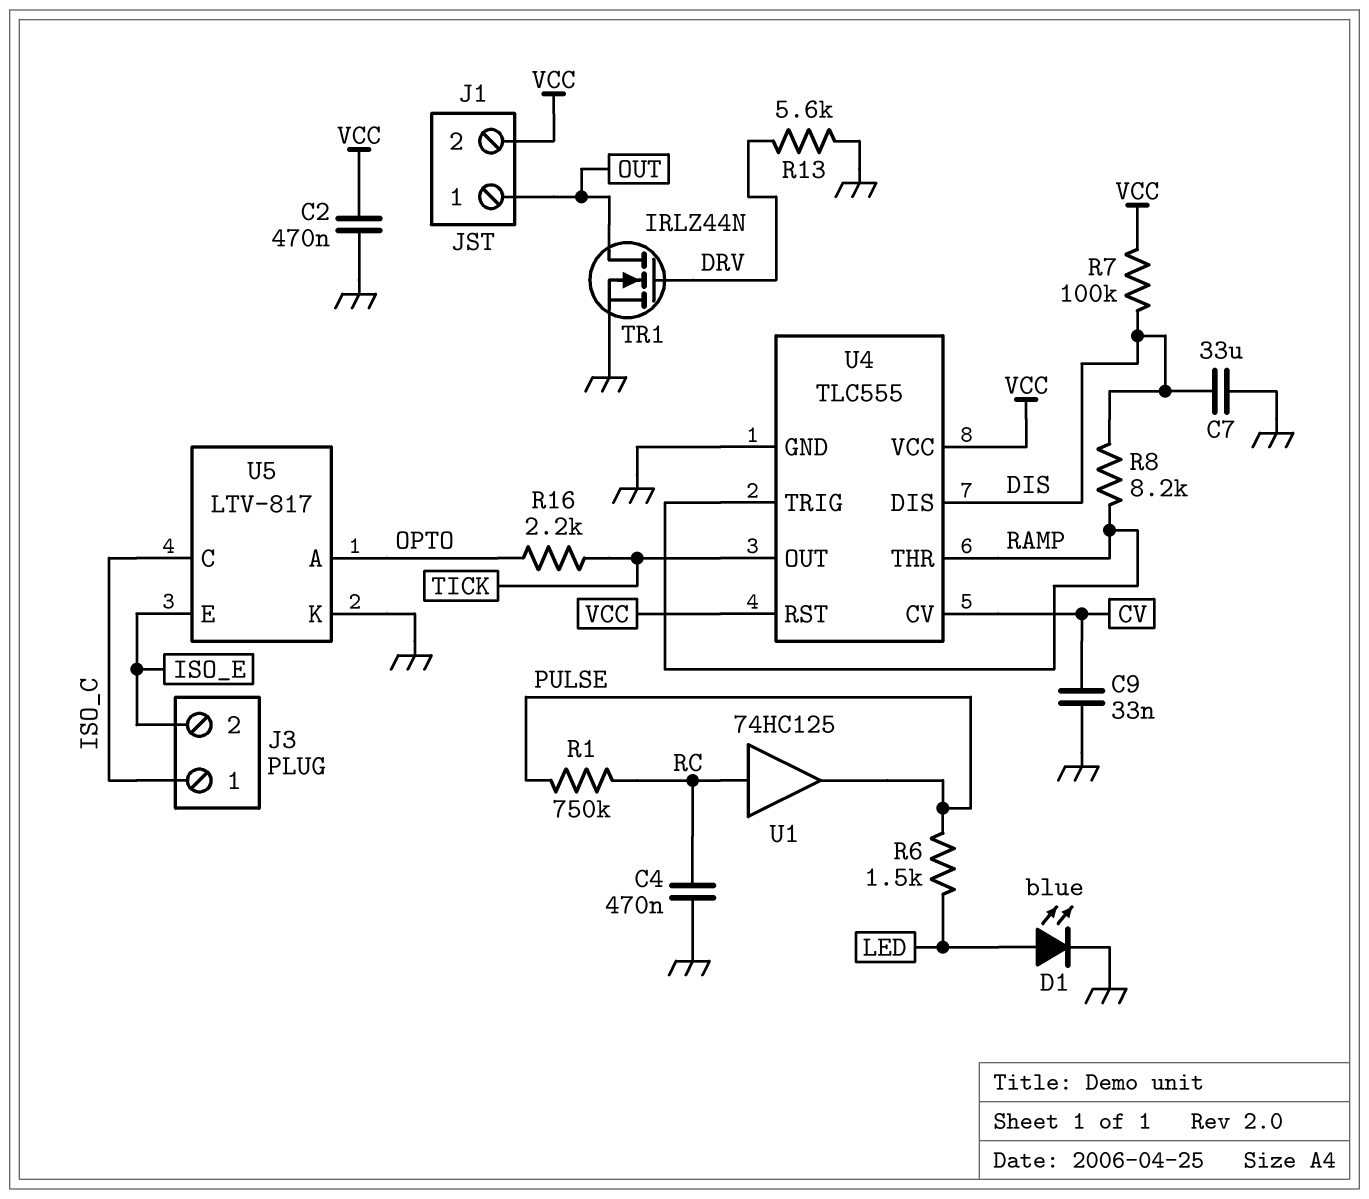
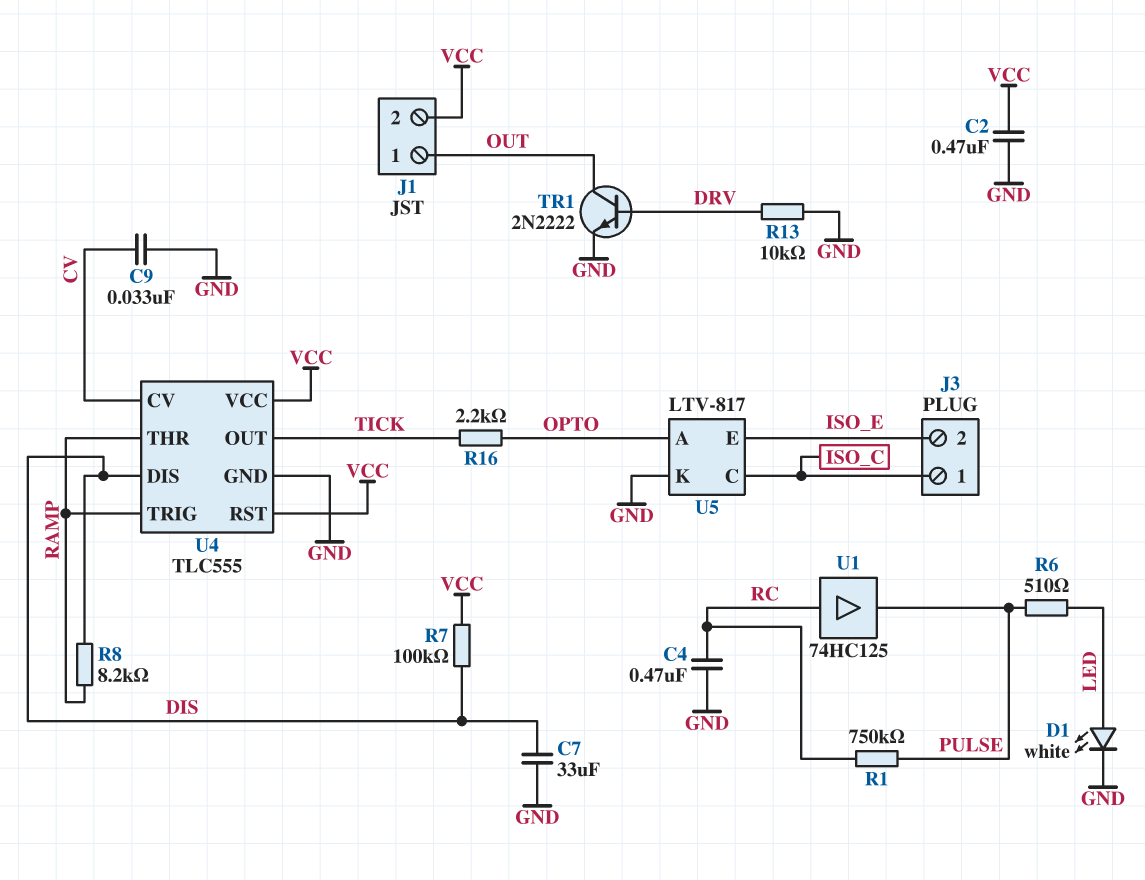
D1: LED blue (A LED, K GND) -> LED white (A LED, K GND)
R6: 1.5k (LED, PULSE) -> 510 (LED, PULSE)
R13: 5.6k (DRV, GND) -> 10k (DRV, GND)
TR1: NMOS IRLZ44N (G DRV, D OUT, S GND) -> NPN 2N2222 (B DRV, C OUT, E GND)

